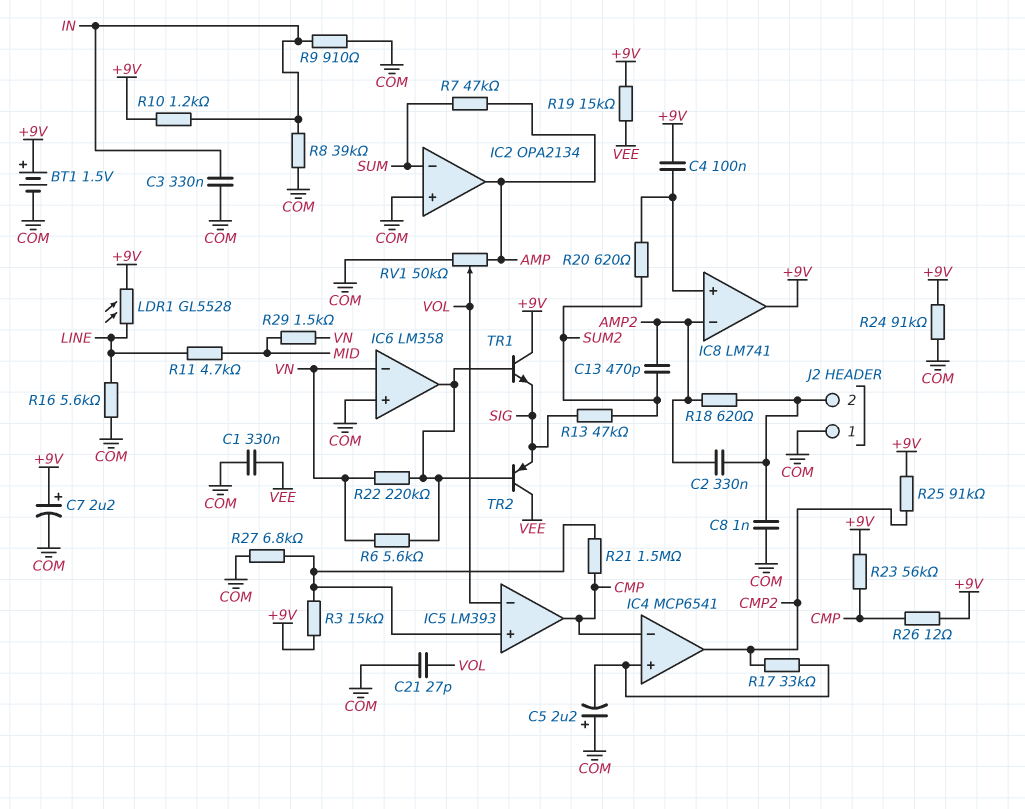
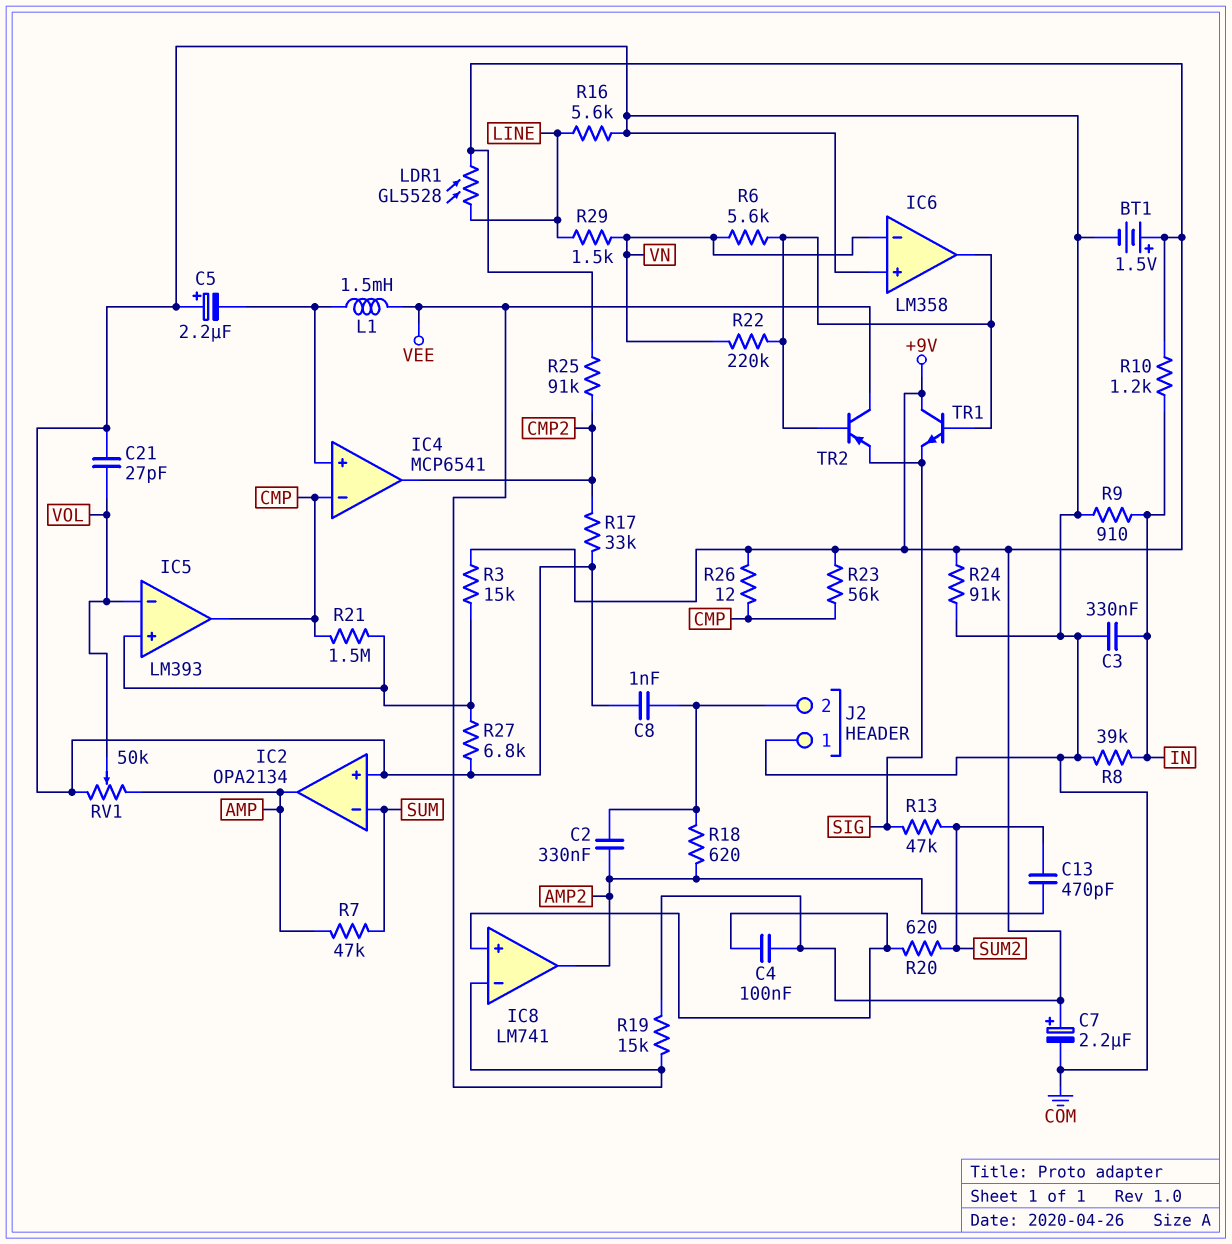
C1: 330nF (COM, VEE) -> none
IC8 pin in-: AMP2 -> VEE
IC8 pin out: +9V -> AMP2
L1: none -> 1.5mH (IC4/in+, VEE)
R11: 4.7k (LINE, MID) -> none
R17: 33k (CMP2, IC4/in+) -> 33k (CMP2, COM)
R29: 1.5k (MID, VN) -> 1.5k (LINE, VN)

